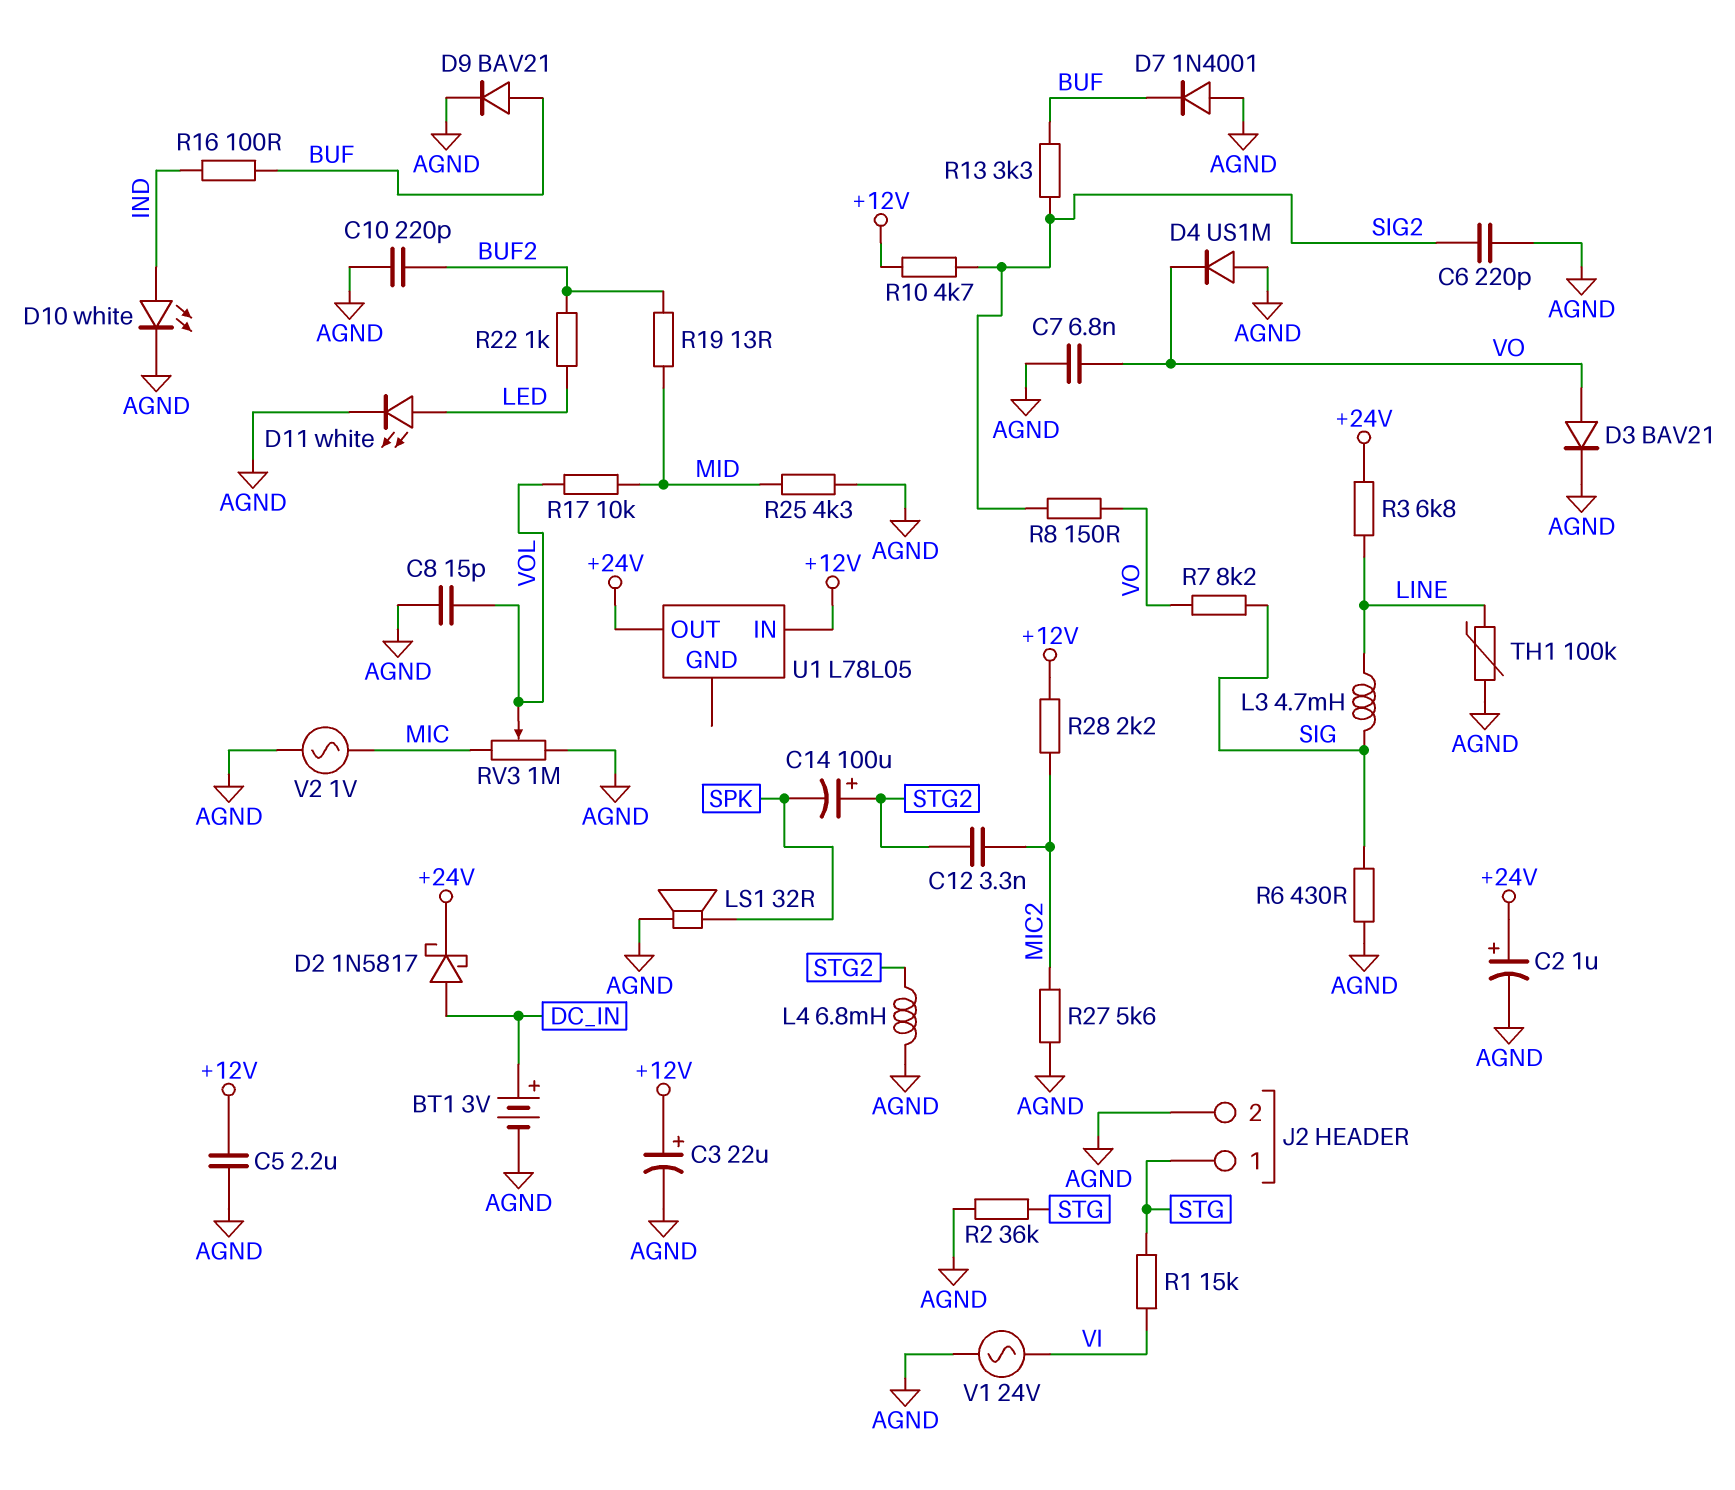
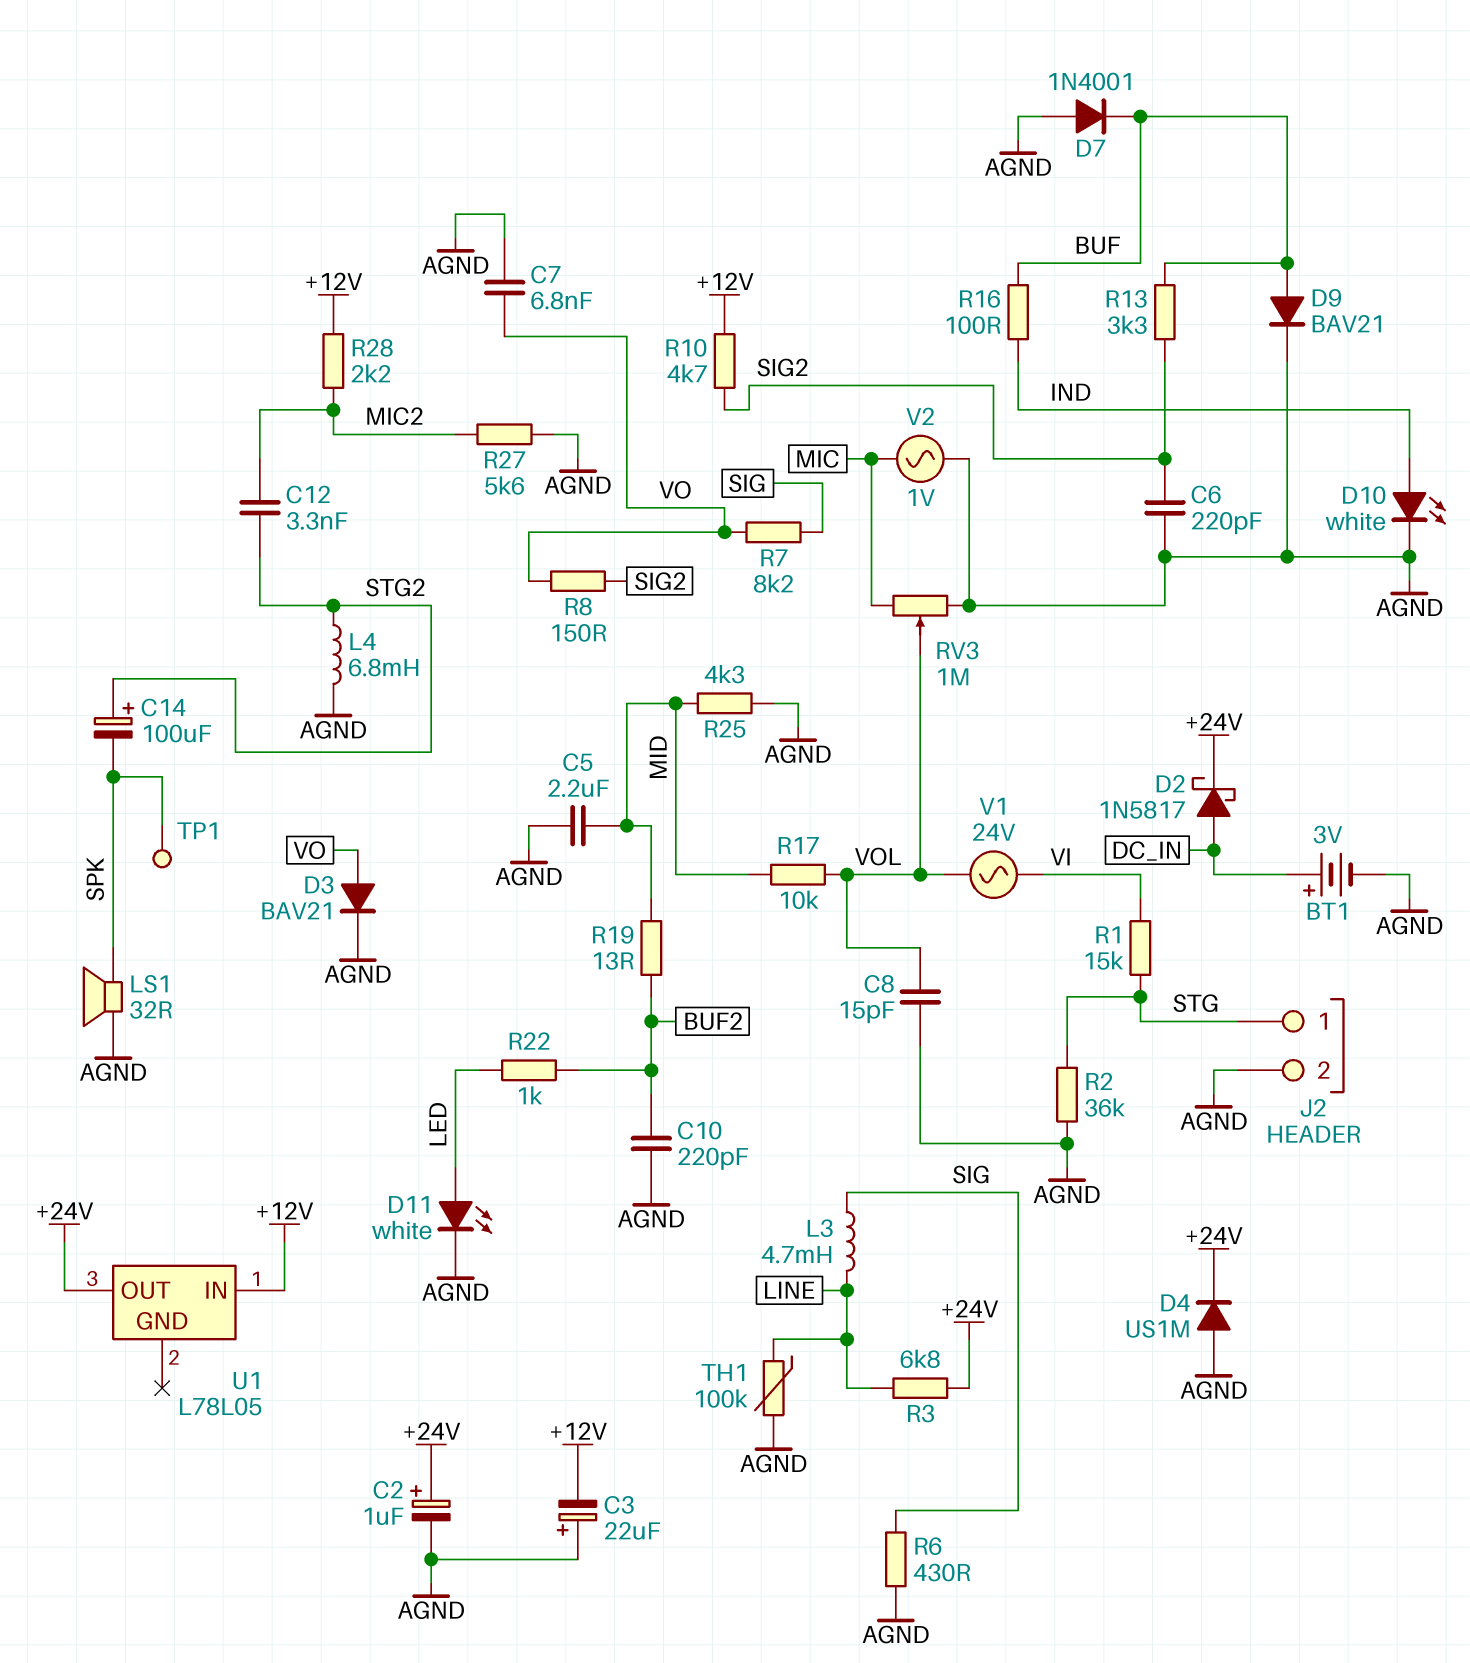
C3: 22uF (plus +12V, minus AGND) -> 22uF (plus AGND, minus +12V)
C5: 2.2uF (+12V, AGND) -> 2.2uF (AGND, MID)
D4: diode US1M (A AGND, K VO) -> diode US1M (A AGND, K +24V)
TP1: none -> test point (SPK)
V1: AC 24V (AGND, VI) -> AC 24V (VI, VOL)

